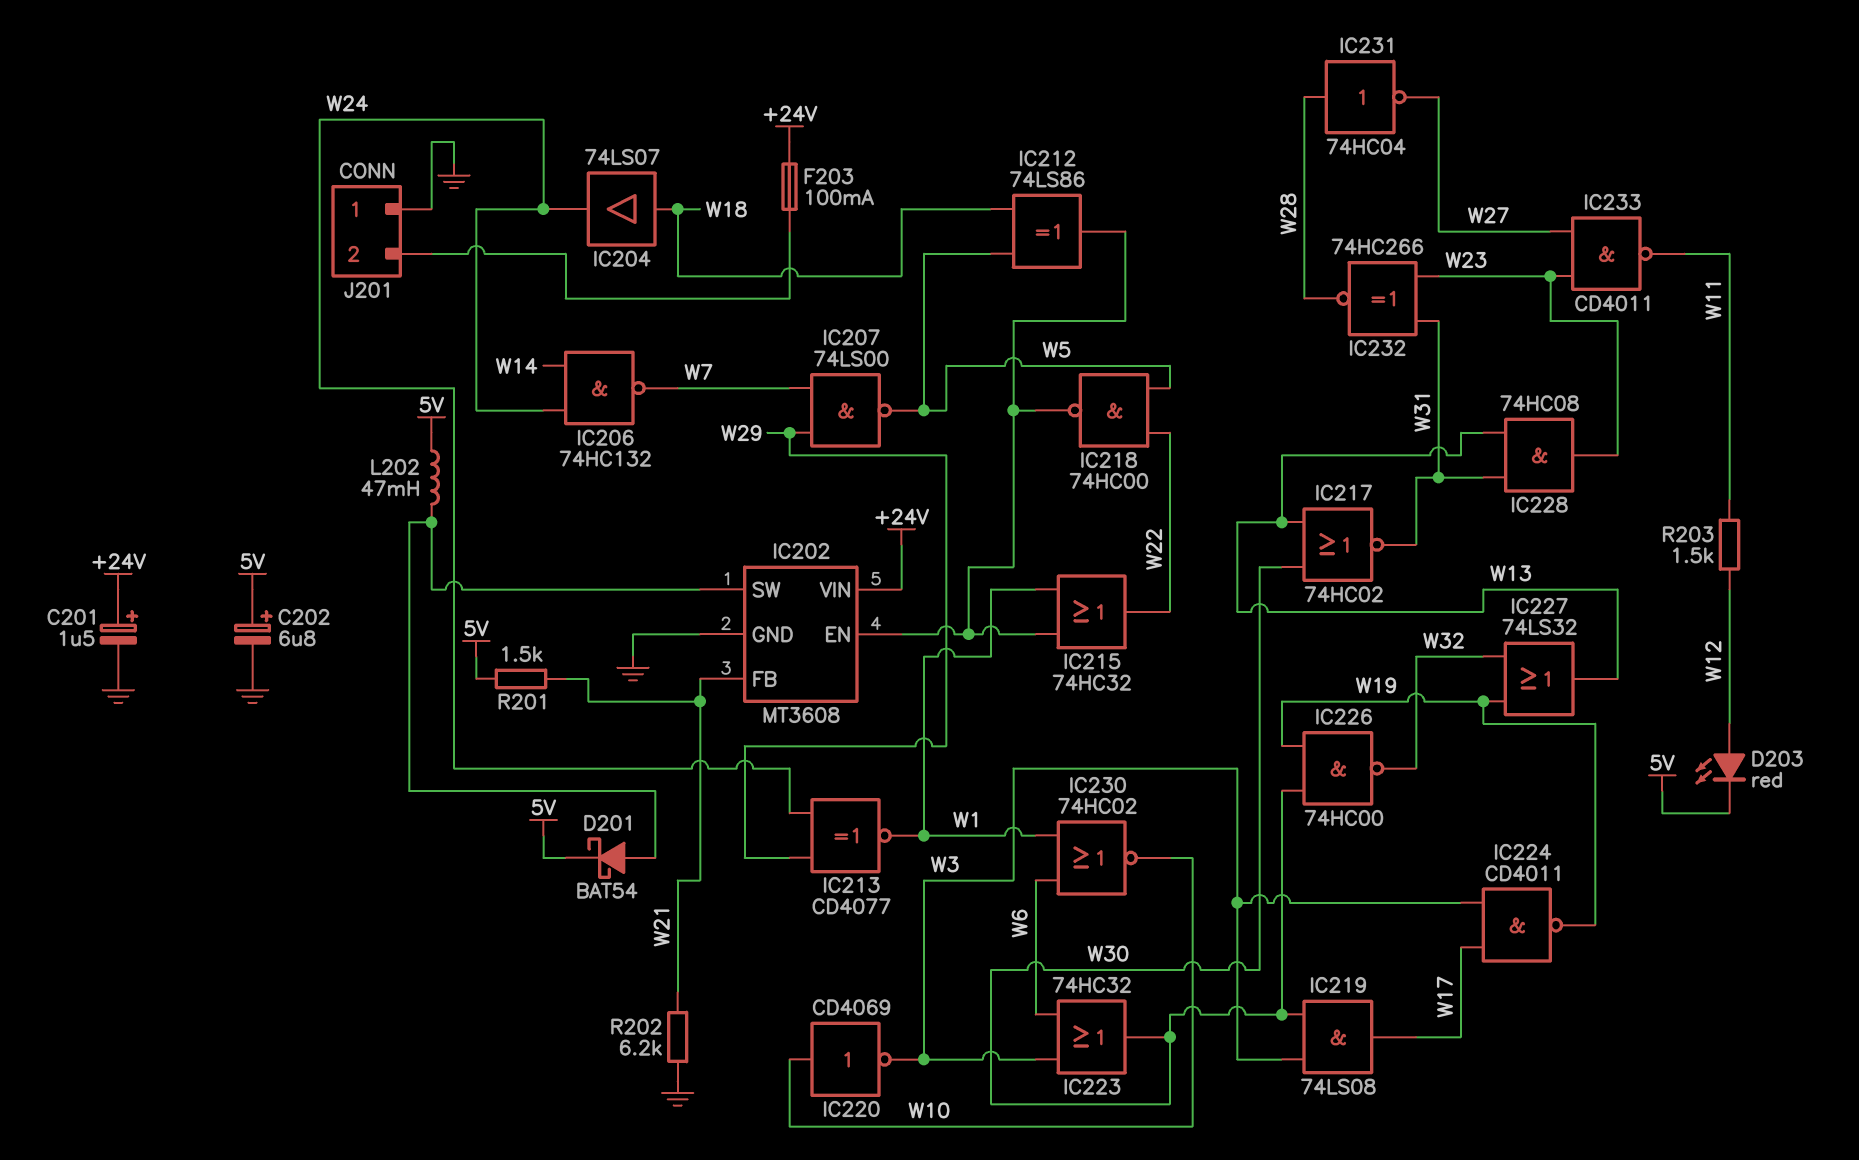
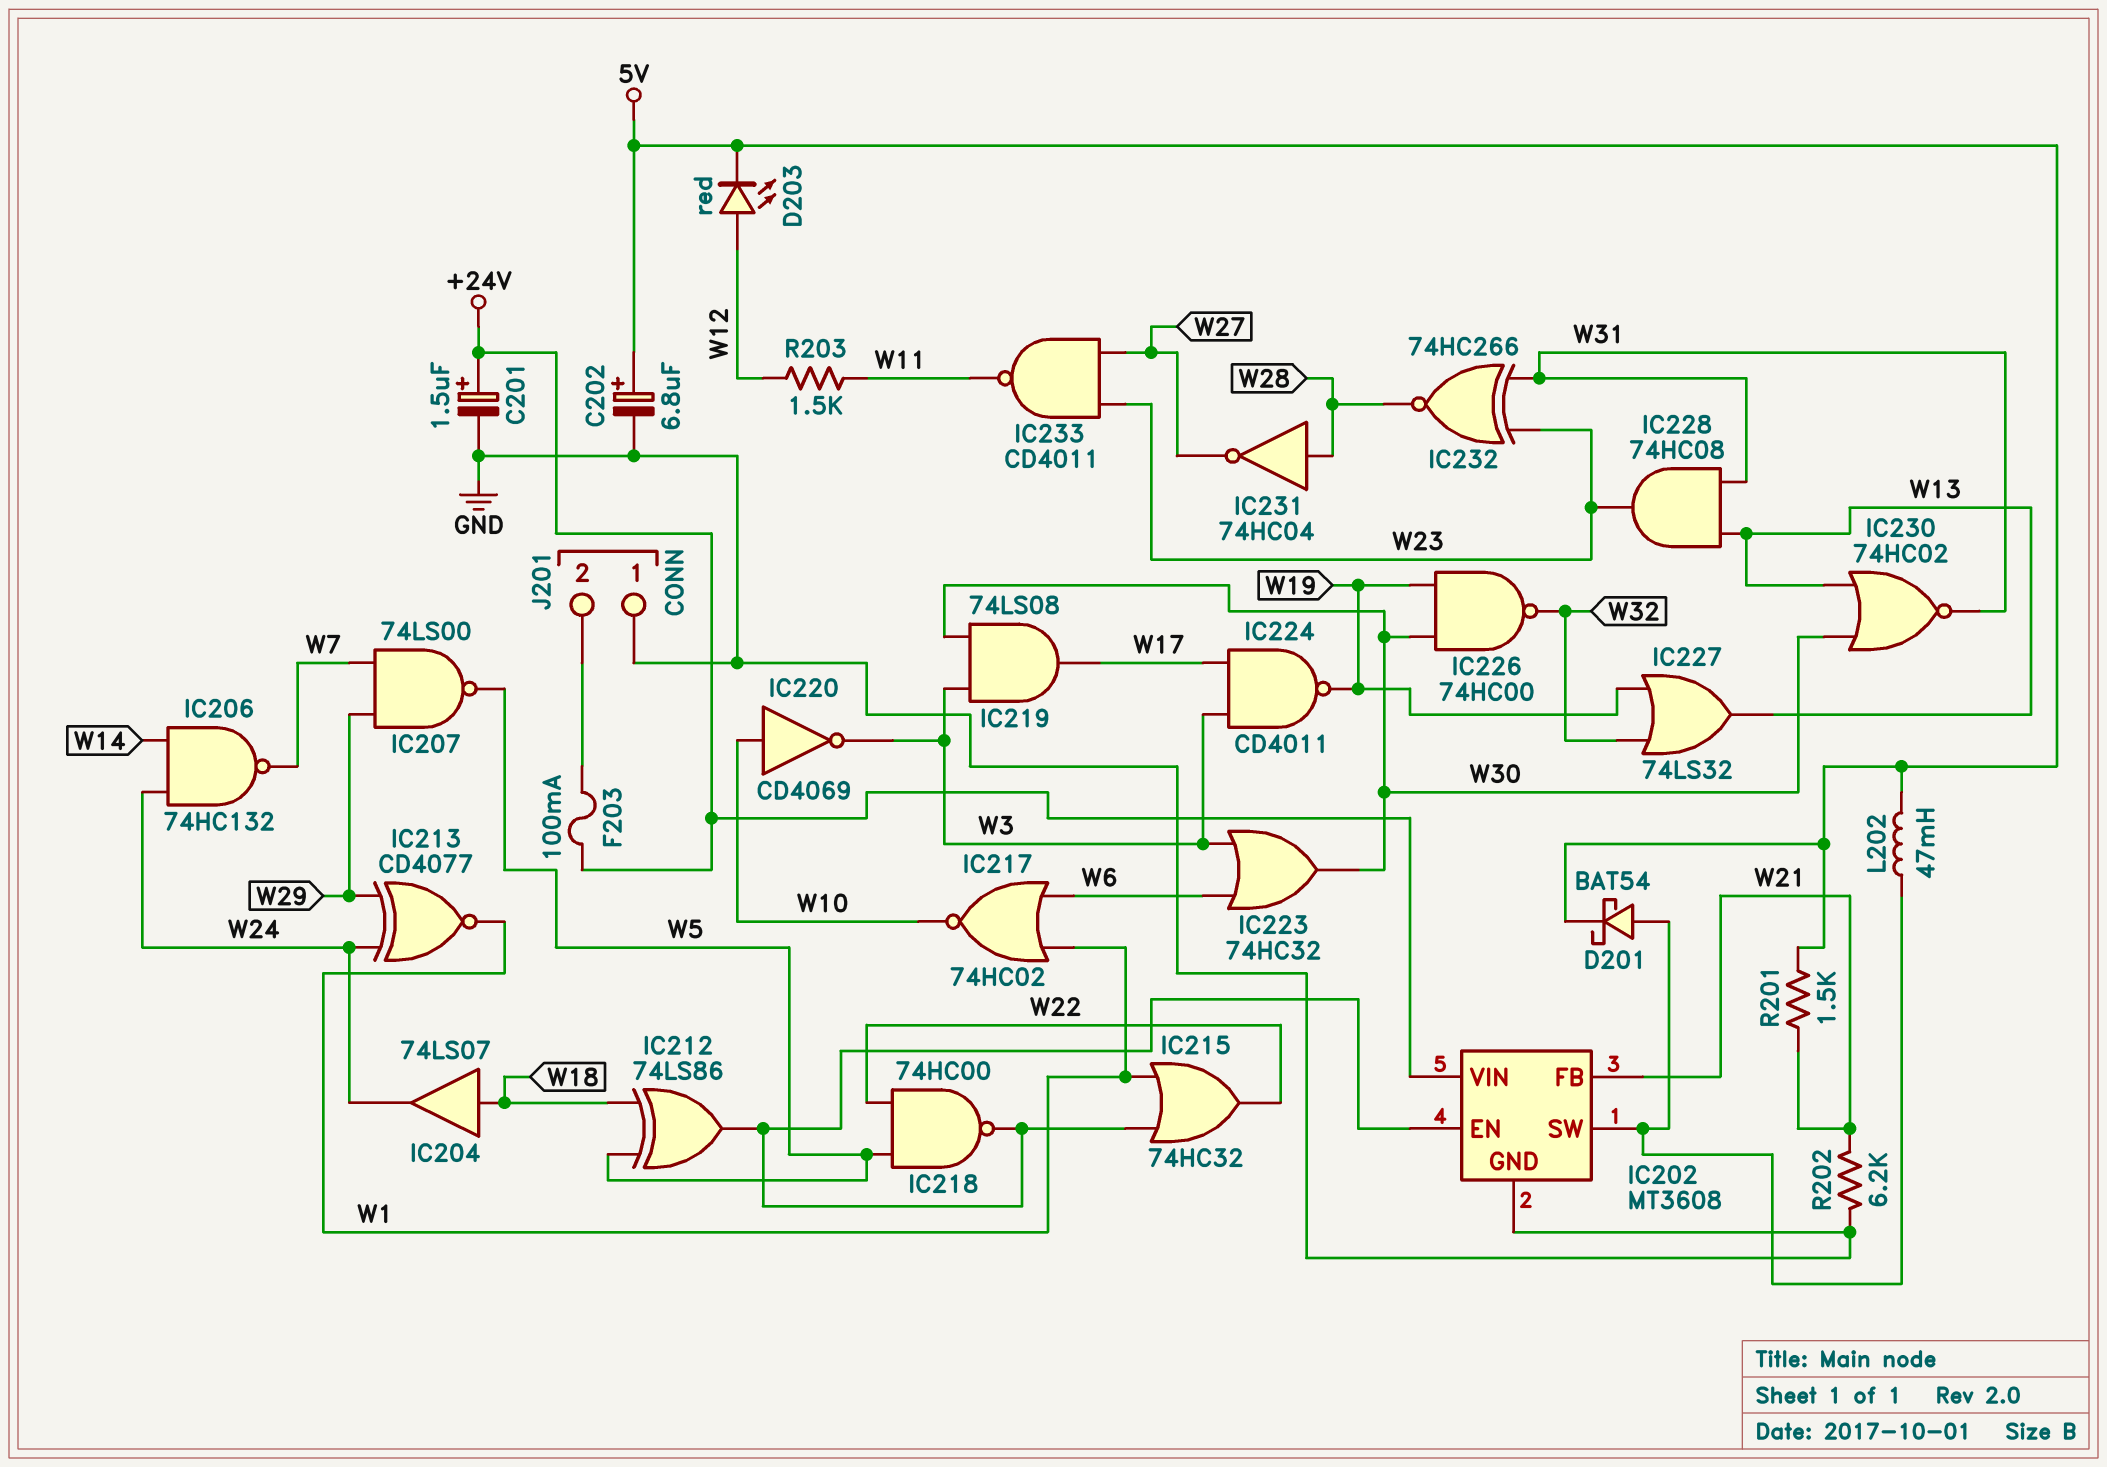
IC217: NOR 74HC02 (in W13, in W30, out W31) -> NOR 74HC02 (in W1, in W6, out W10)
IC230: NOR 74HC02 (in W1, in W6, out W10) -> NOR 74HC02 (in W13, in W30, out W31)

